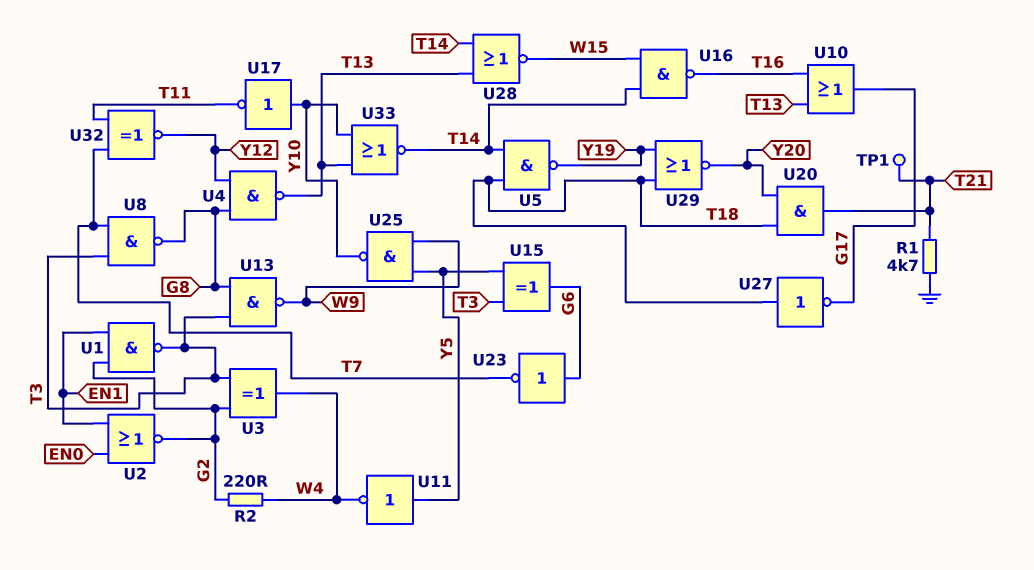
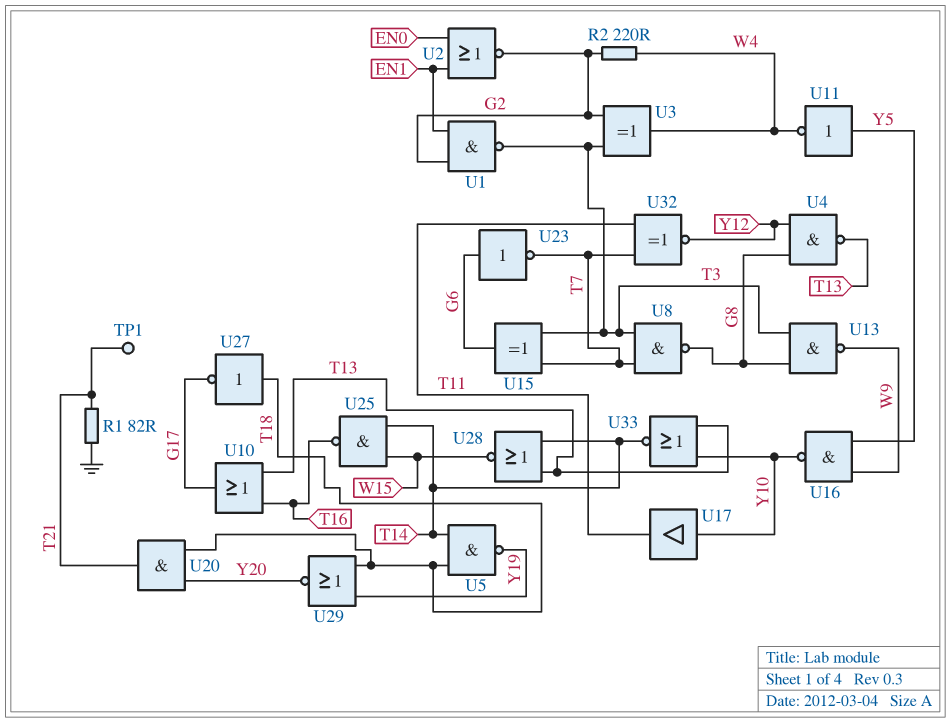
R1: 4.7k (GND, T21) -> 82 (GND, T21)
U15: XOR (in T3, in Y5, out G6) -> XOR (in T3, in T7, out G6)
U16: NAND (in T14, in W15, out T16) -> NAND (in W9, in Y5, out Y10)
U17: NOT (in Y10, out T11) -> buffer (in Y10, out T11)
U25: NAND (in W9, in Y5, out Y10) -> NAND (in T14, in W15, out T16)

